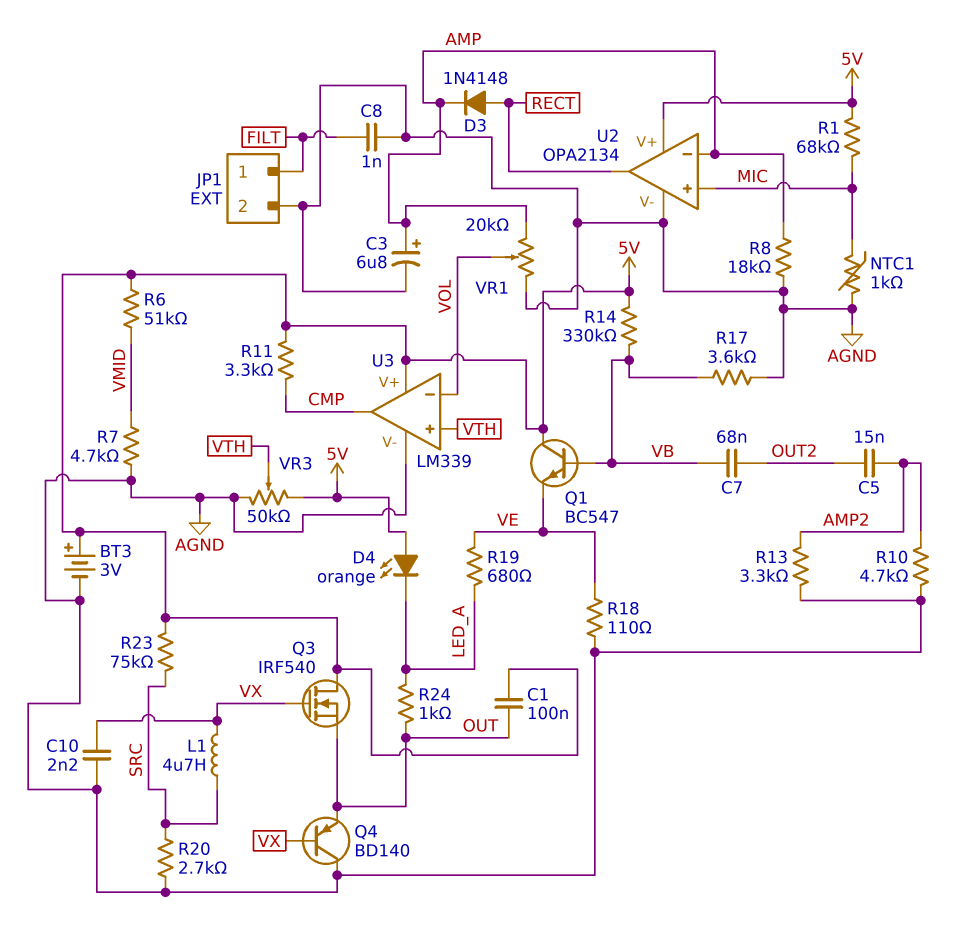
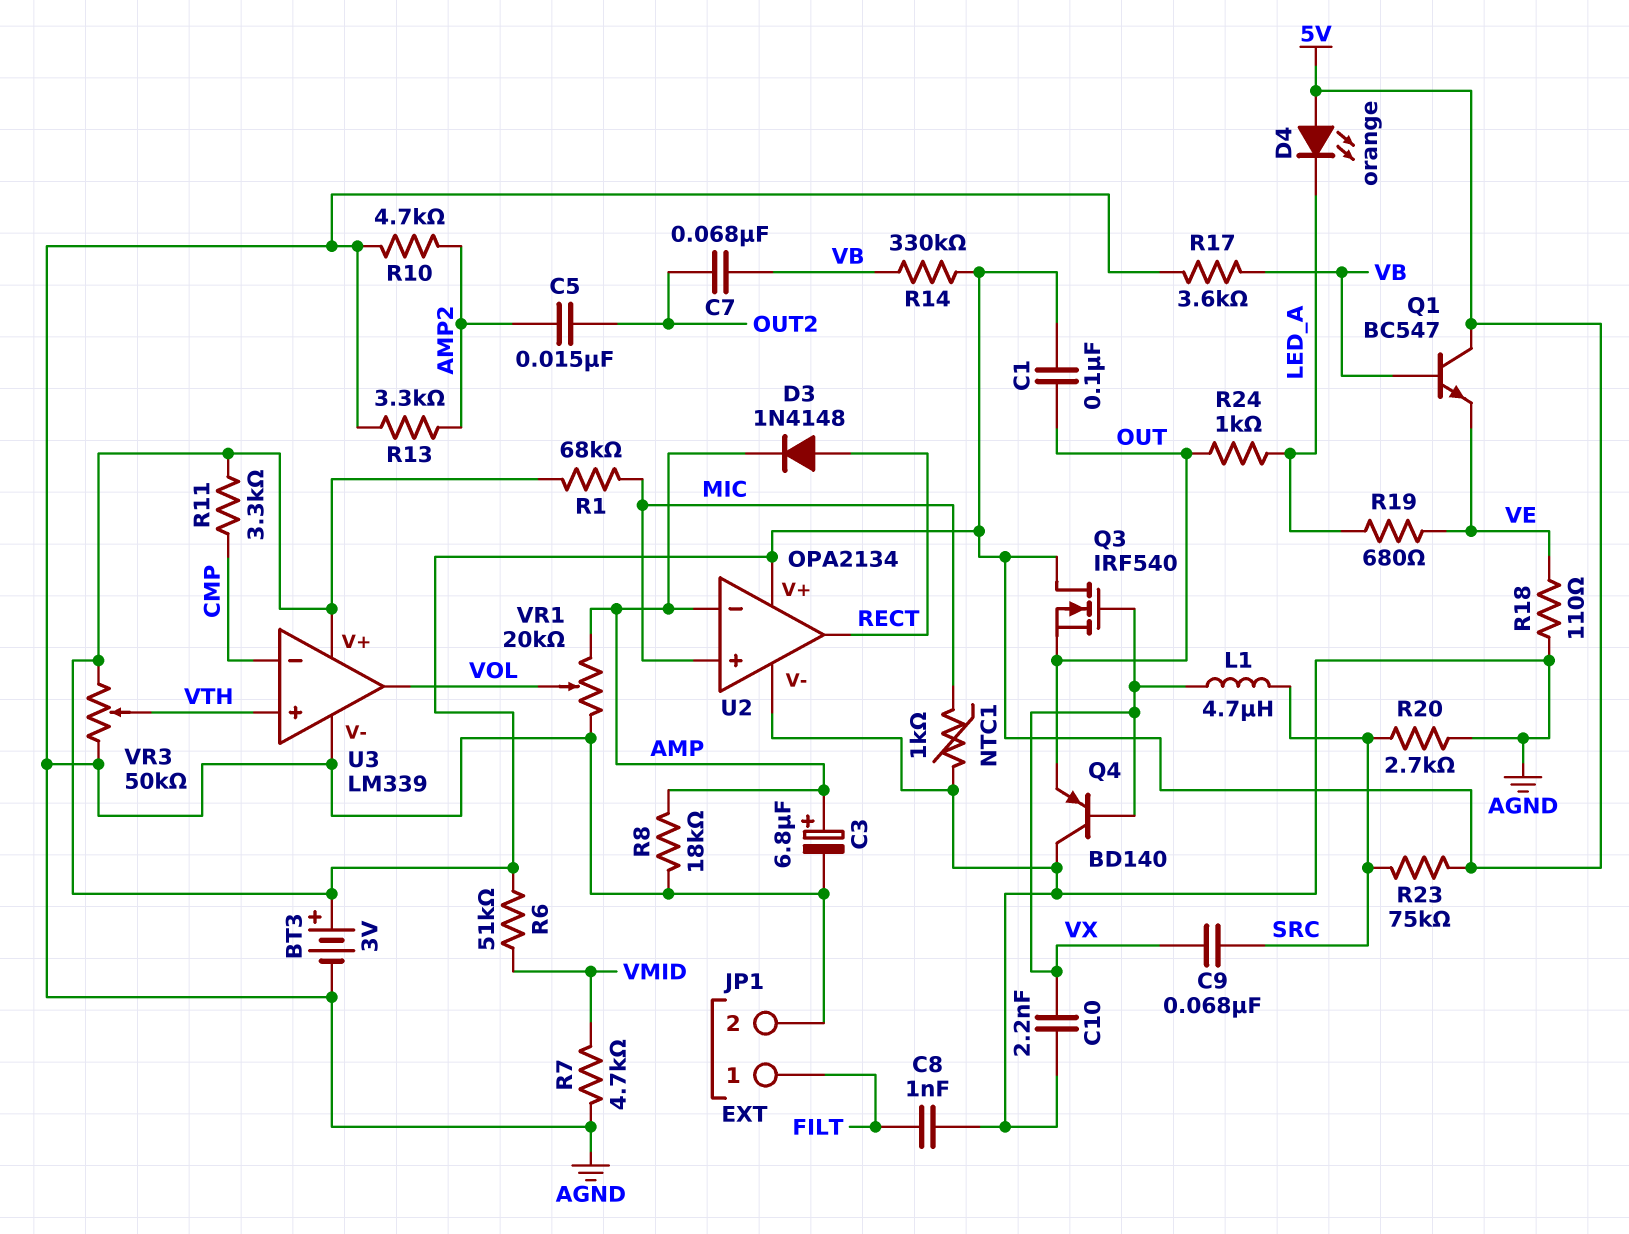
C9: none -> 68nF (SRC, VX)
U3 pin in-: VOL -> CMP
U3 pin out: CMP -> VOL

